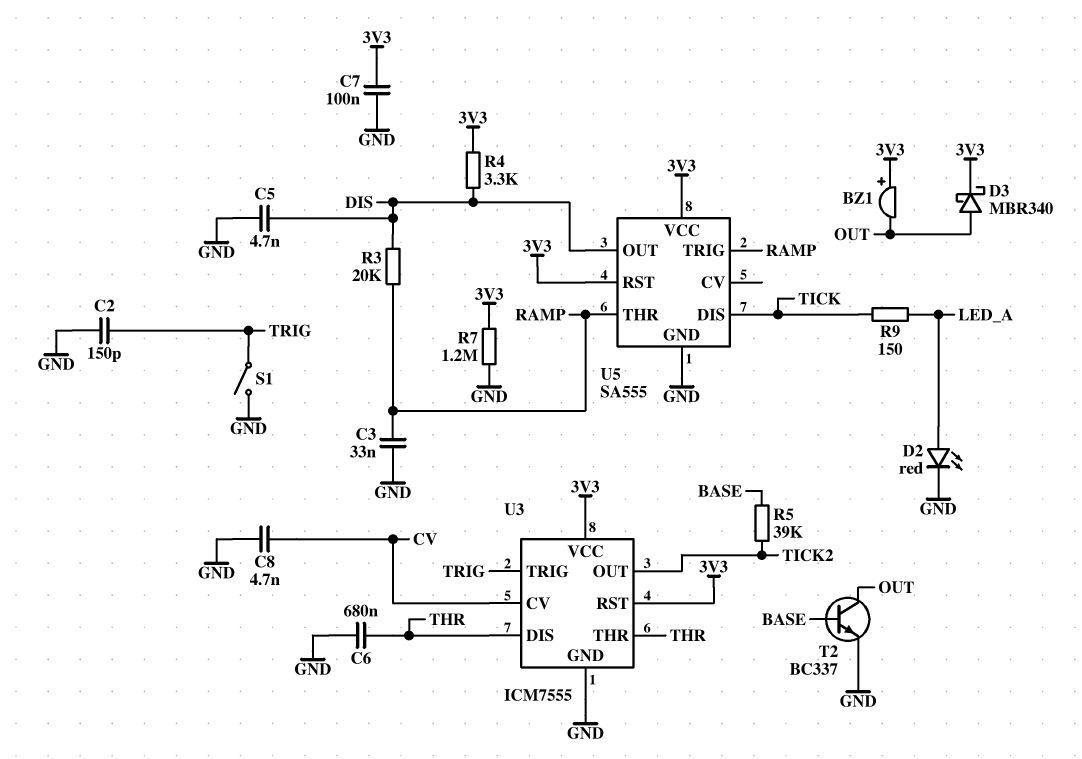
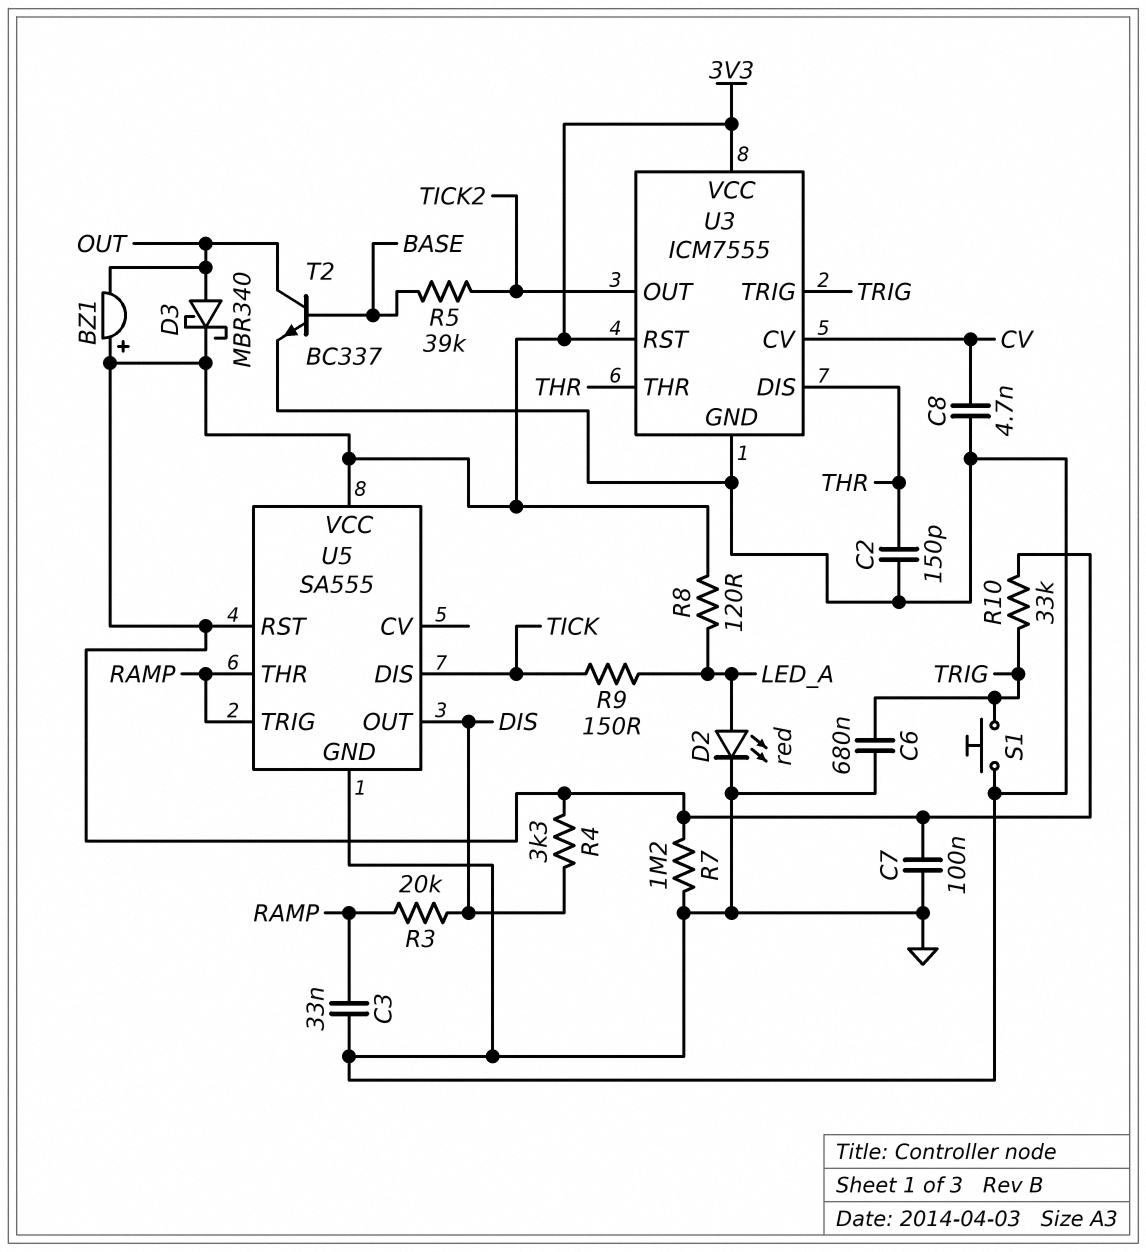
C2: 150pF (GND, TRIG) -> 150pF (GND, THR)
C5: 4.7nF (DIS, GND) -> none
C6: 680nF (GND, THR) -> 680nF (GND, TRIG)
R8: none -> 120 (3V3, LED_A)
R10: none -> 33k (3V3, TRIG)
S1: switch (GND, TRIG) -> button (GND, TRIG)

